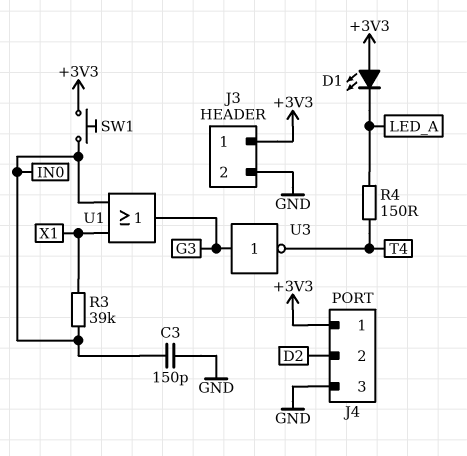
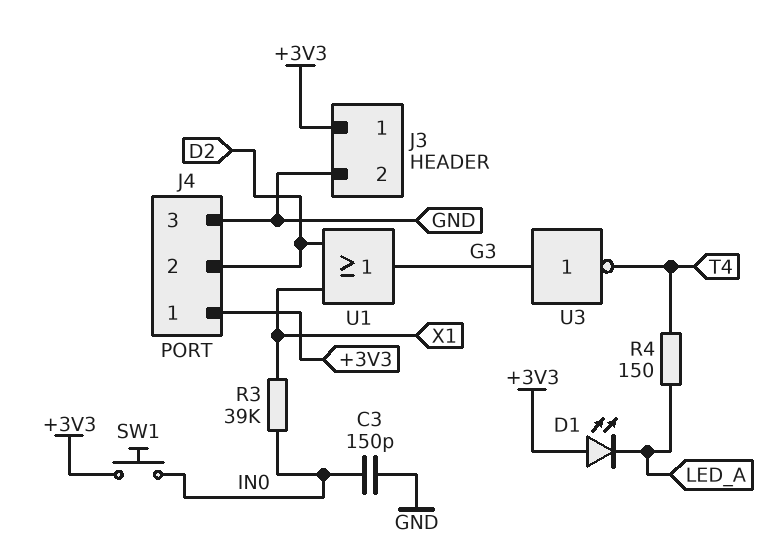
U1: OR (in IN0, in X1, out G3) -> OR (in D2, in X1, out G3)

